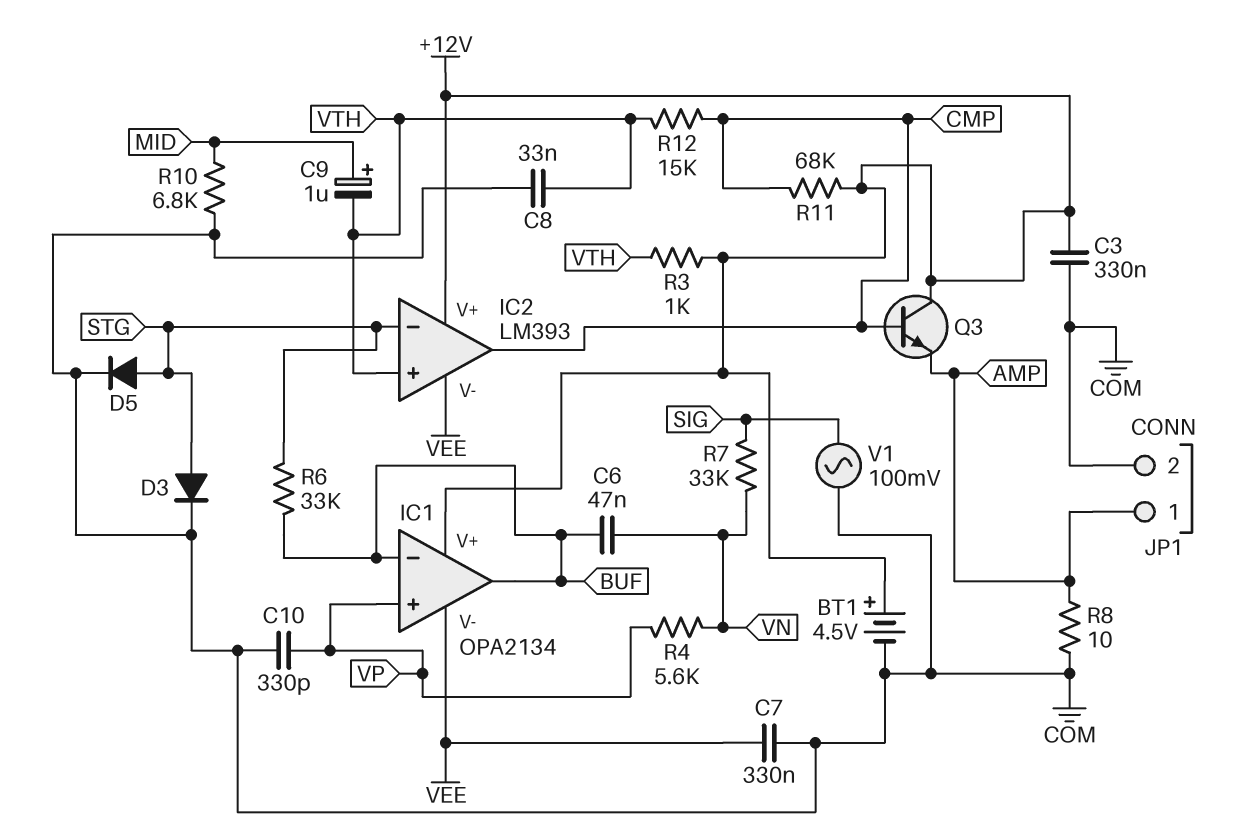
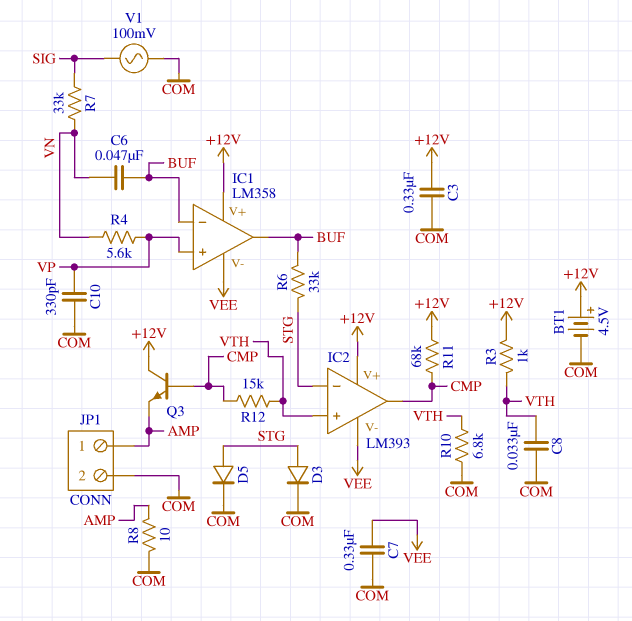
C9: 1uF (plus MID, minus VTH) -> none
IC1: OPA2134 -> LM358
R10: 6.8k (COM, MID) -> 6.8k (COM, VTH)

